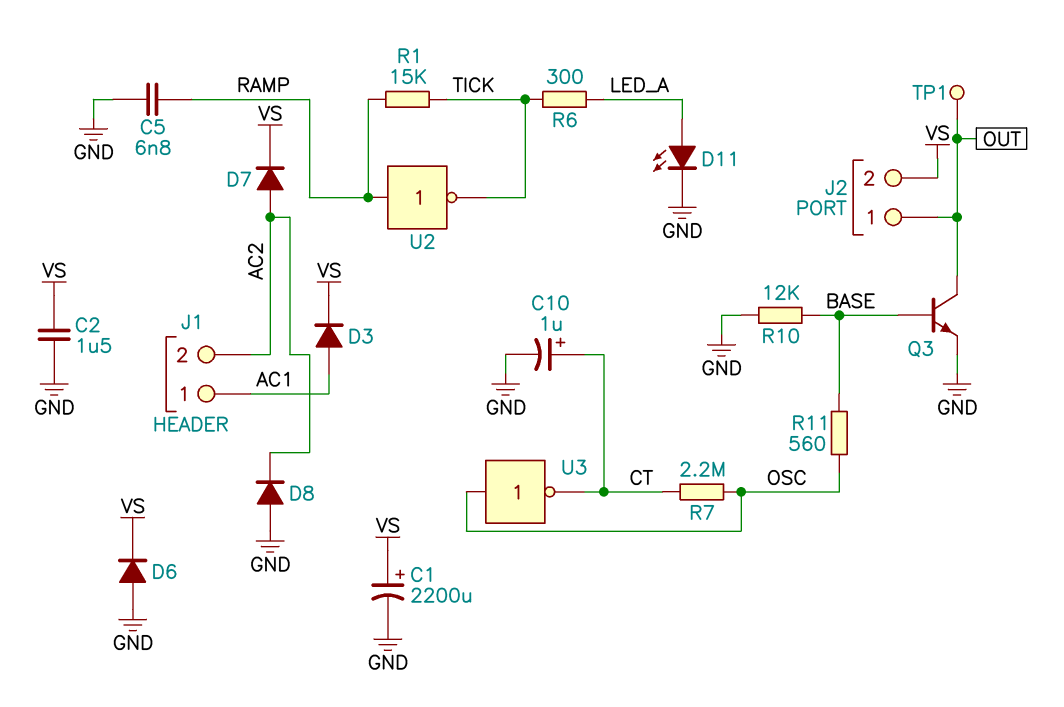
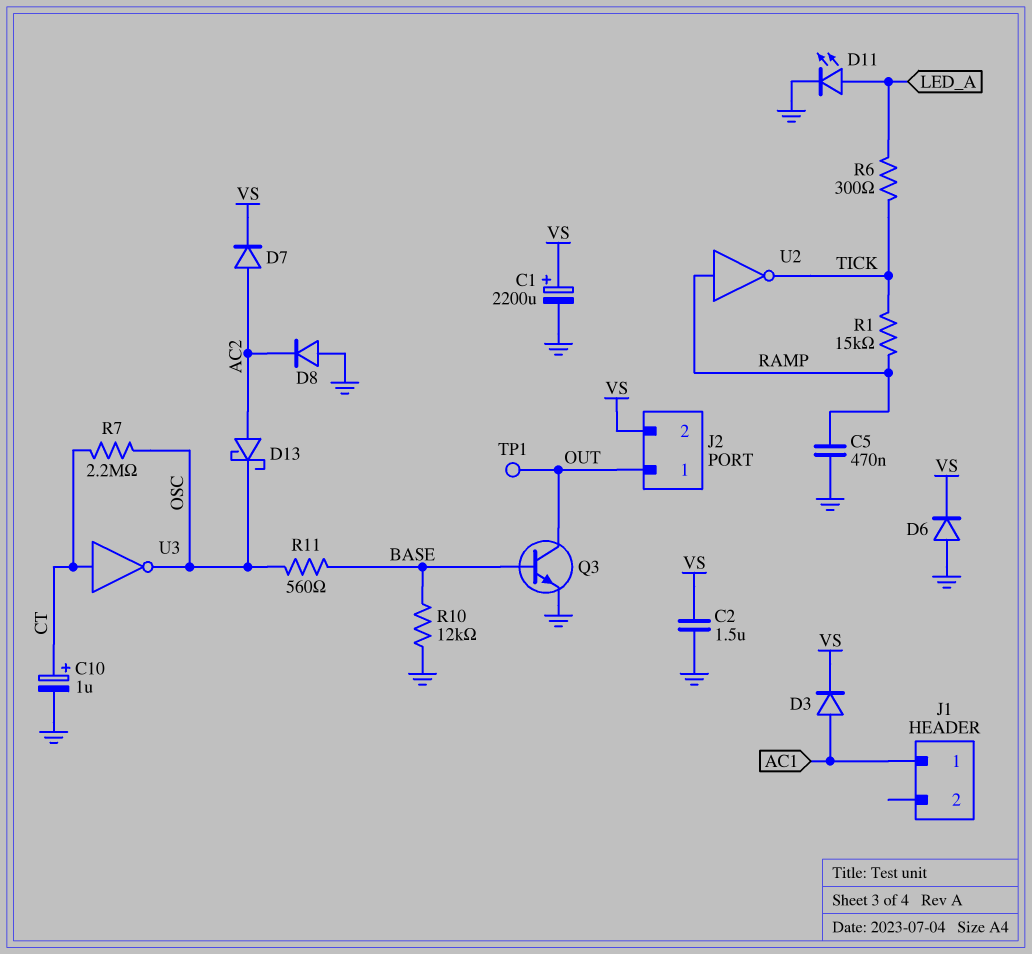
C5: 6.8nF (GND, RAMP) -> 470nF (GND, RAMP)
D13: none -> schottky (A AC2, K OSC)
J1 pin 2: AC2 -> none
U3: NOT (in OSC, out CT) -> NOT (in CT, out OSC)

